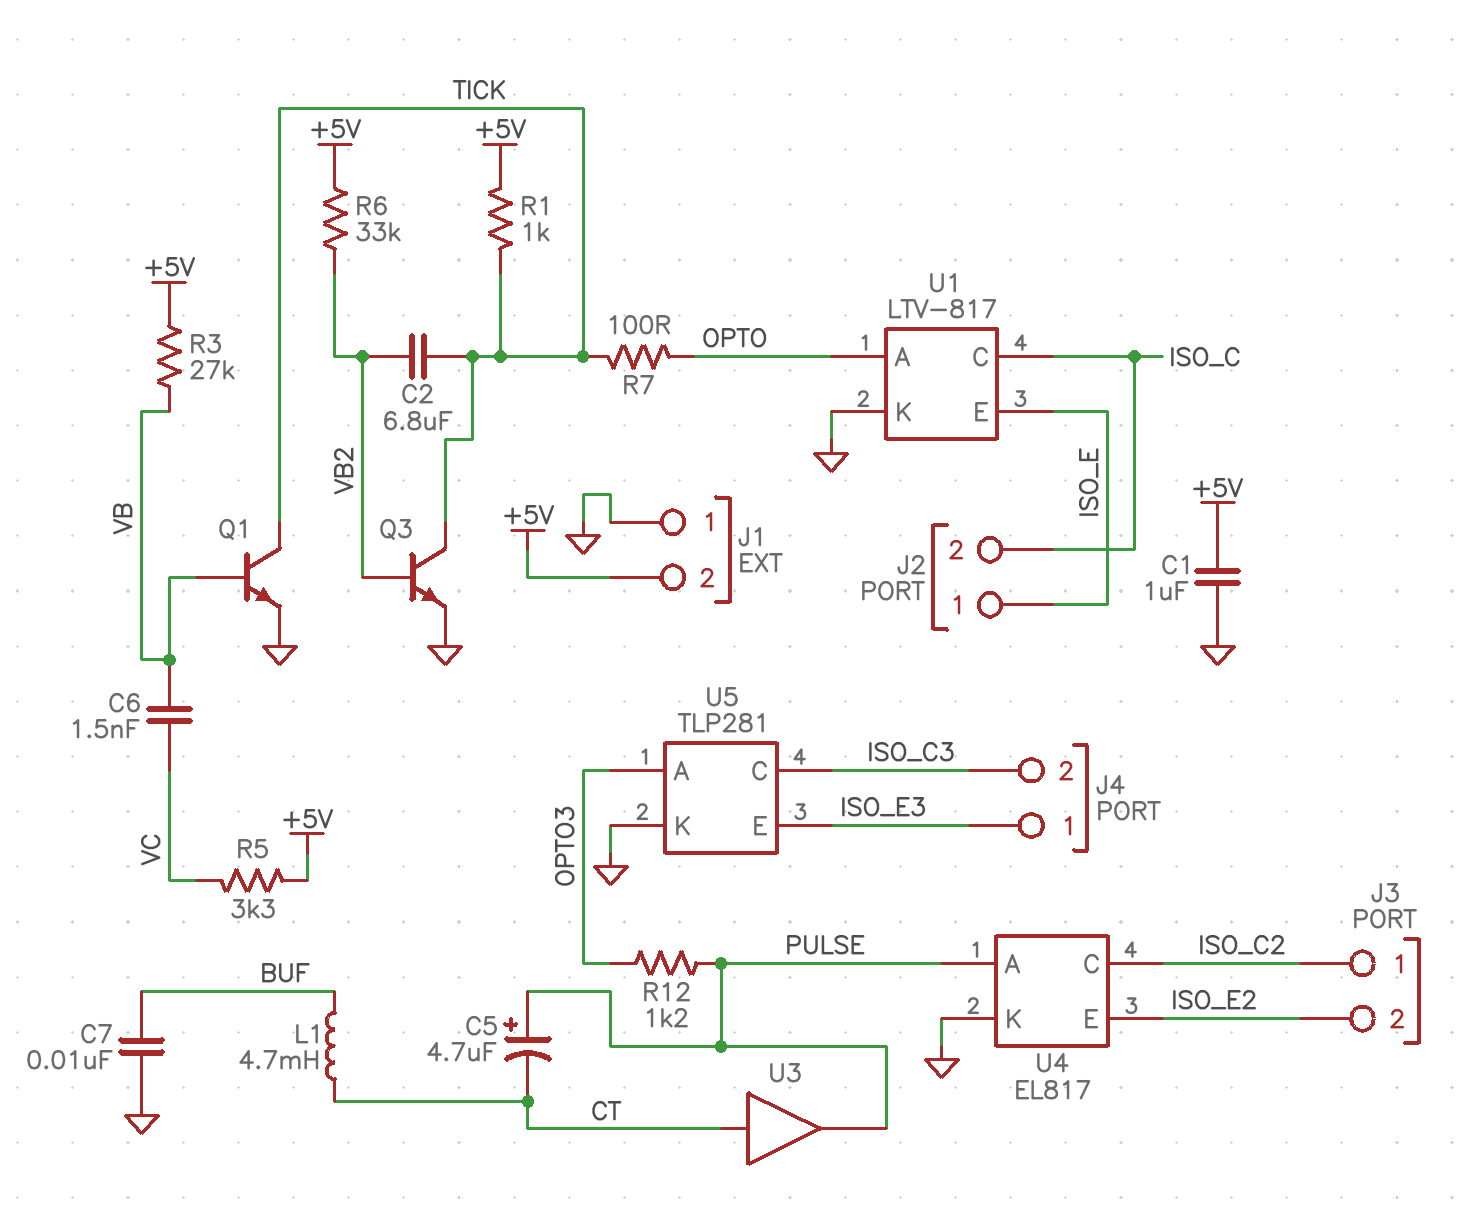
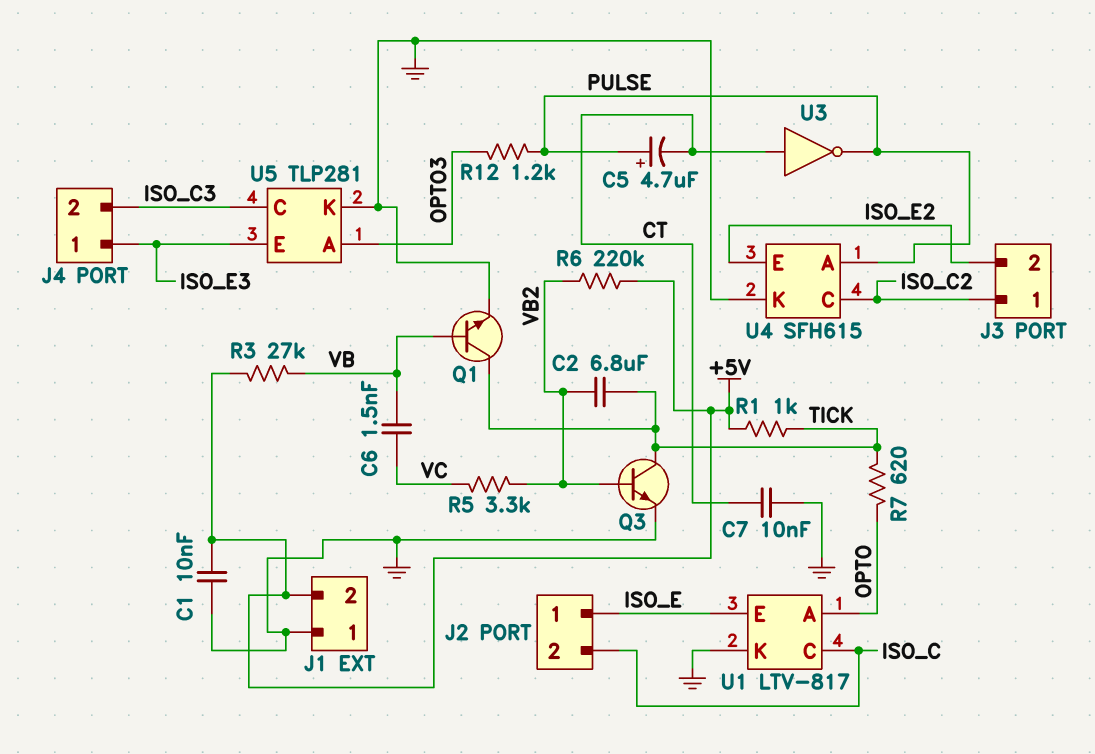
C1: 1uF (+5V, GND) -> 10nF (+5V, GND)
C7: 10nF (BUF, GND) -> 10nF (CT, GND)
L1: 4.7mH (BUF, CT) -> none
R5: 3.3k (+5V, VC) -> 3.3k (VB2, VC)
R6: 33k (+5V, VB2) -> 220k (+5V, VB2)
R7: 100 (OPTO, TICK) -> 620 (OPTO, TICK)
U3: buffer (in CT, out PULSE) -> NOT (in CT, out PULSE)
U4: EL817 -> SFH615

